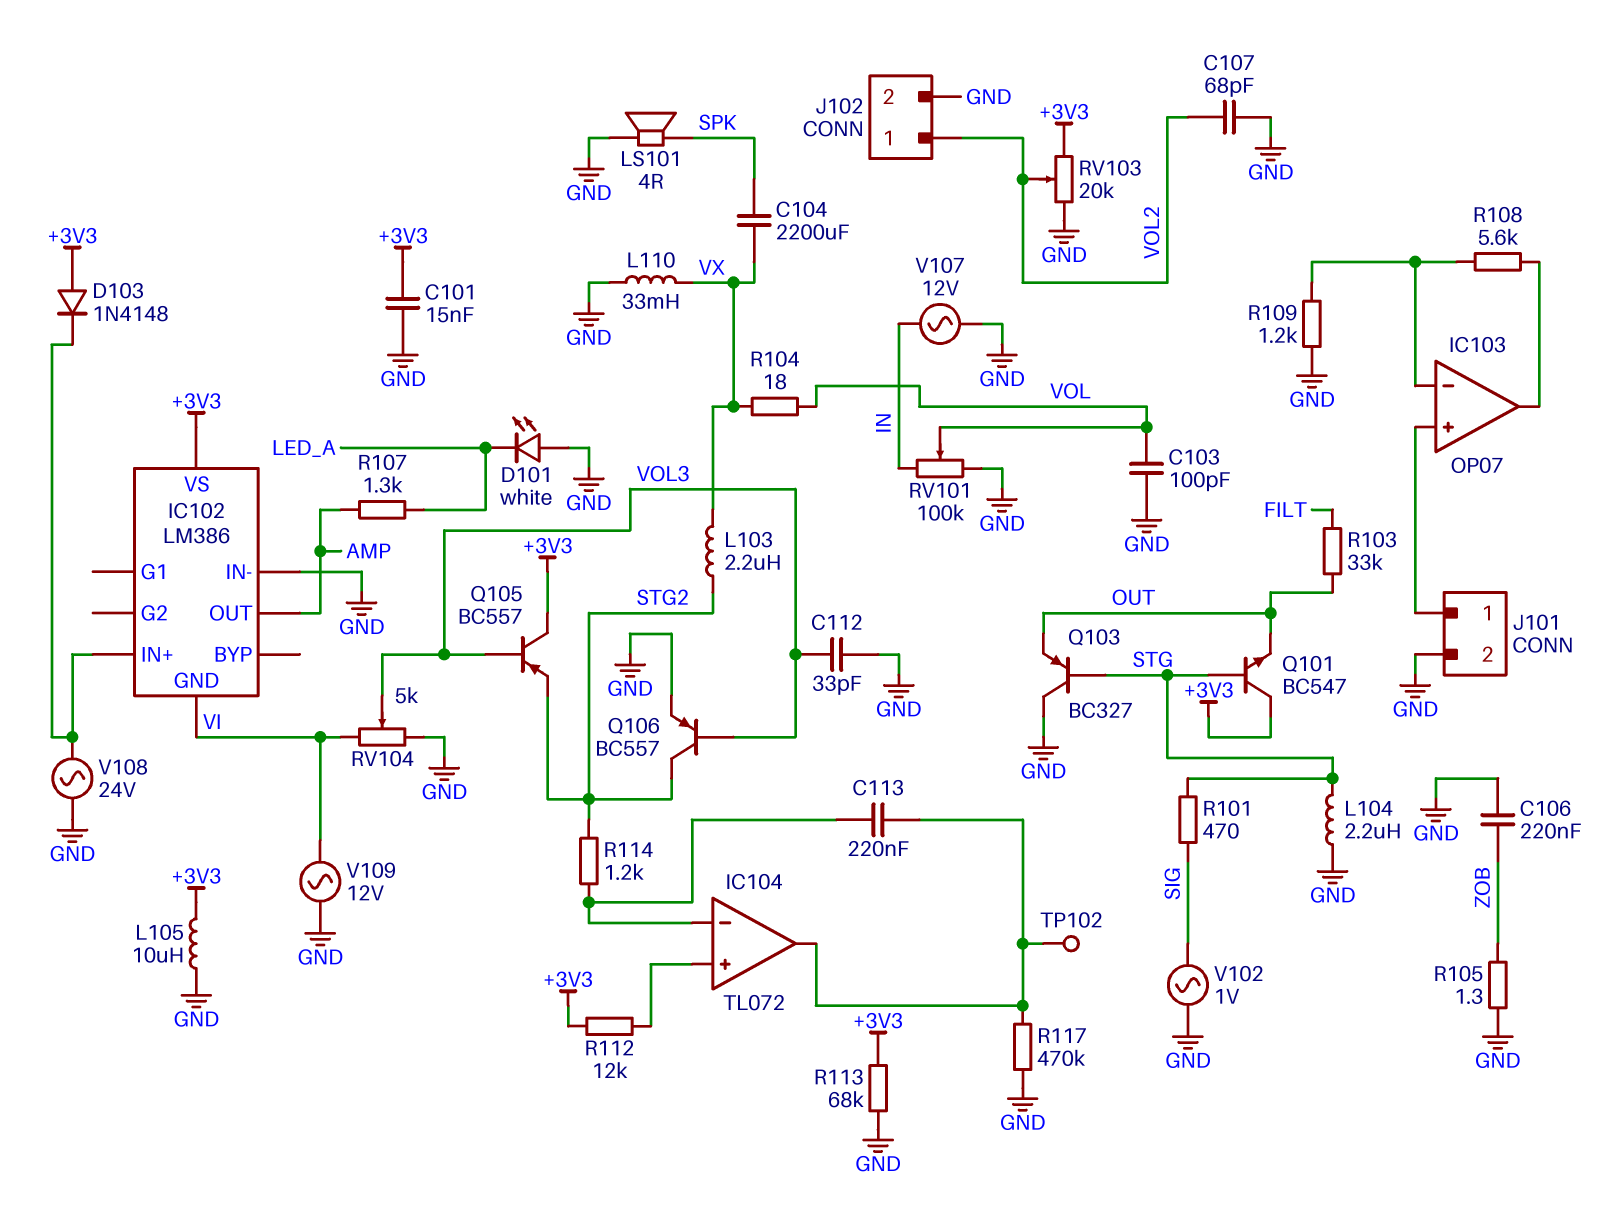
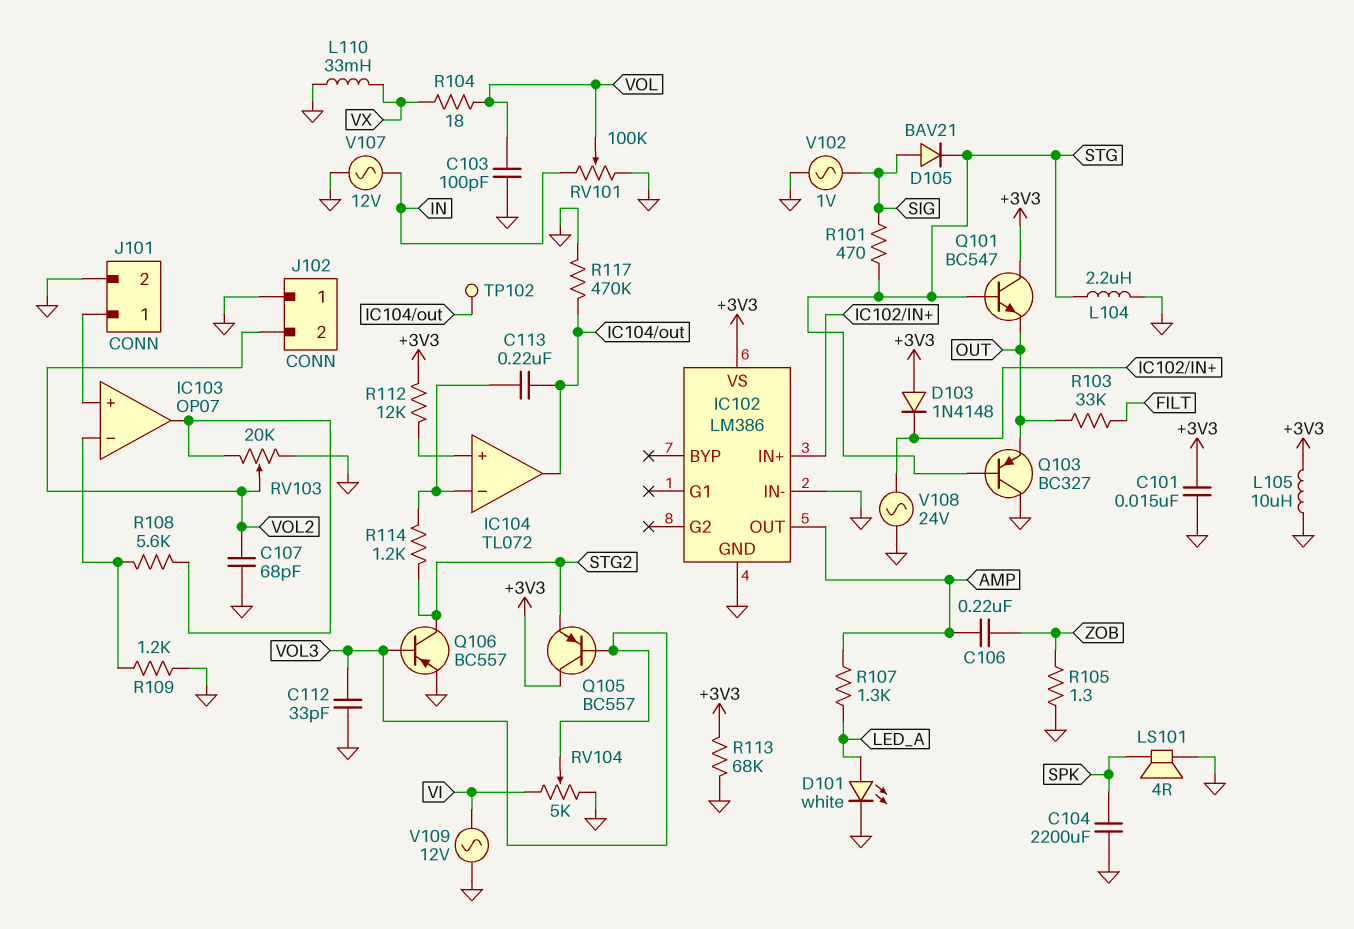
C104: 2200uF (SPK, VX) -> 2200uF (GND, SPK)
C106: 220nF (GND, ZOB) -> 220nF (AMP, ZOB)
D101: LED white (A GND, K LED_A) -> LED white (A LED_A, K GND)
D105: none -> diode BAV21 (A SIG, K STG)
IC102 pin GND: VI -> GND
J102 pin 1: VOL2 -> GND
J102 pin 2: GND -> VOL2
L103: 2.2uH (STG2, VX) -> none
RV103: 20k (+3V3, GND, wiper VOL2) -> 20k (GND, IC103/out, wiper VOL2)

